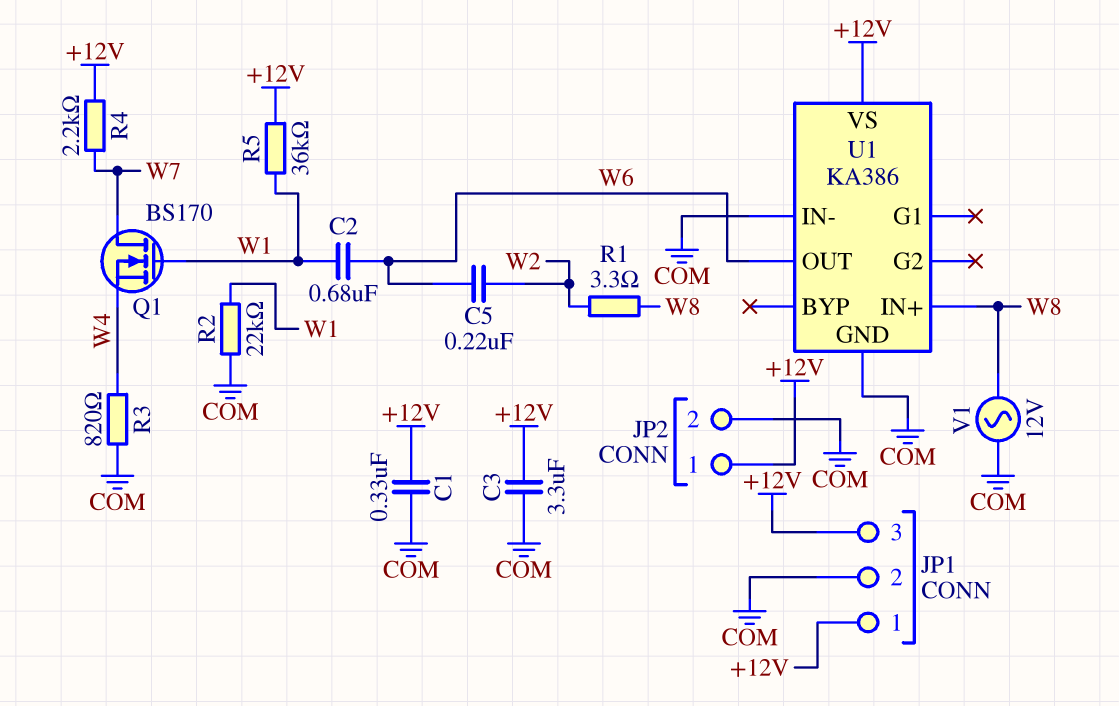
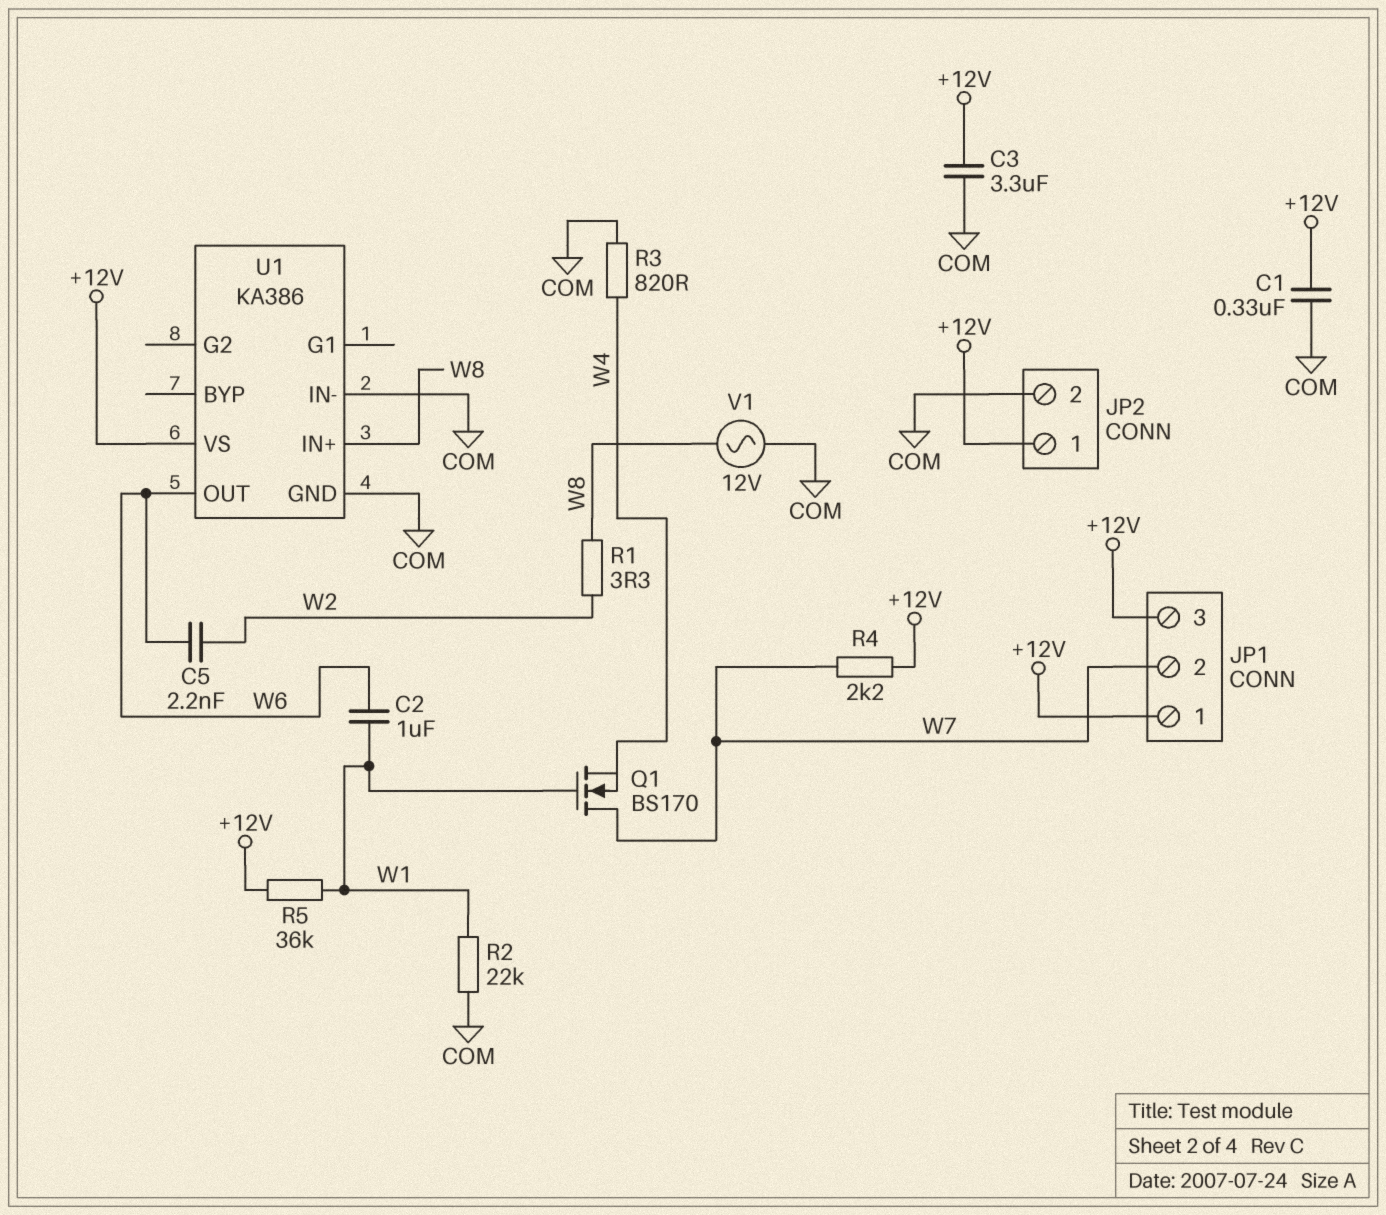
C2: 680nF (W1, W6) -> 1uF (W1, W6)
C5: 220nF (W2, W6) -> 2.2nF (W2, W6)
JP1 pin 2: COM -> W7

